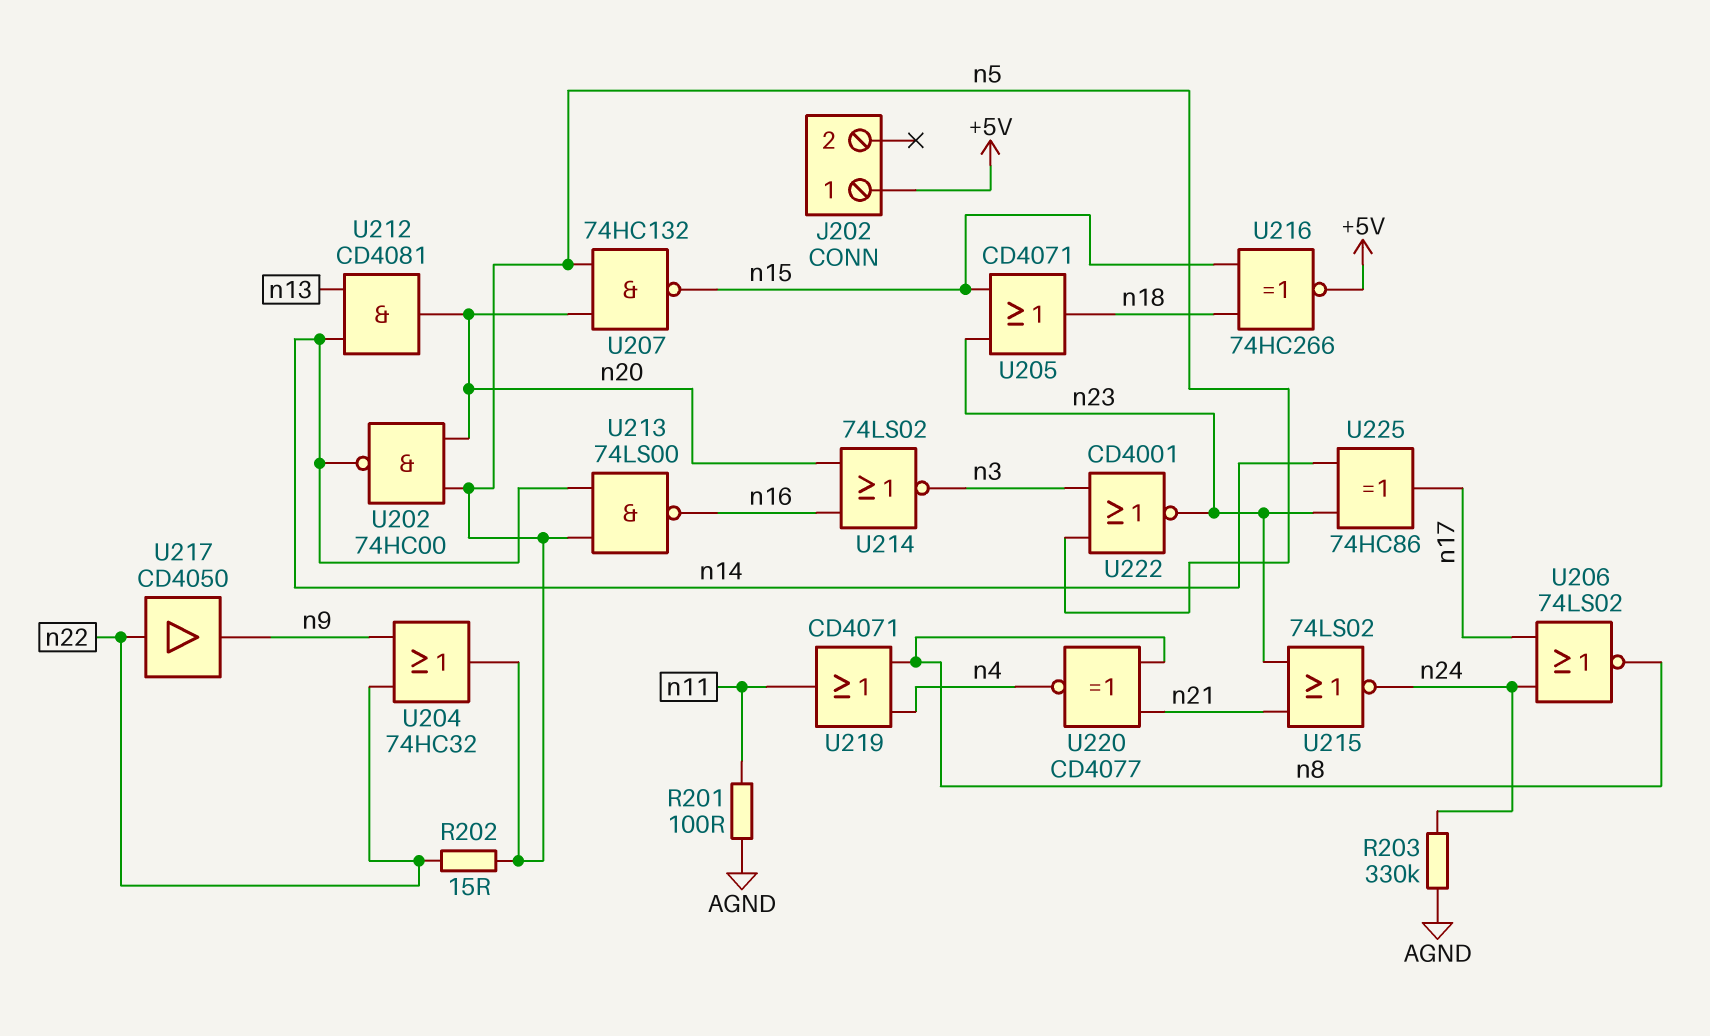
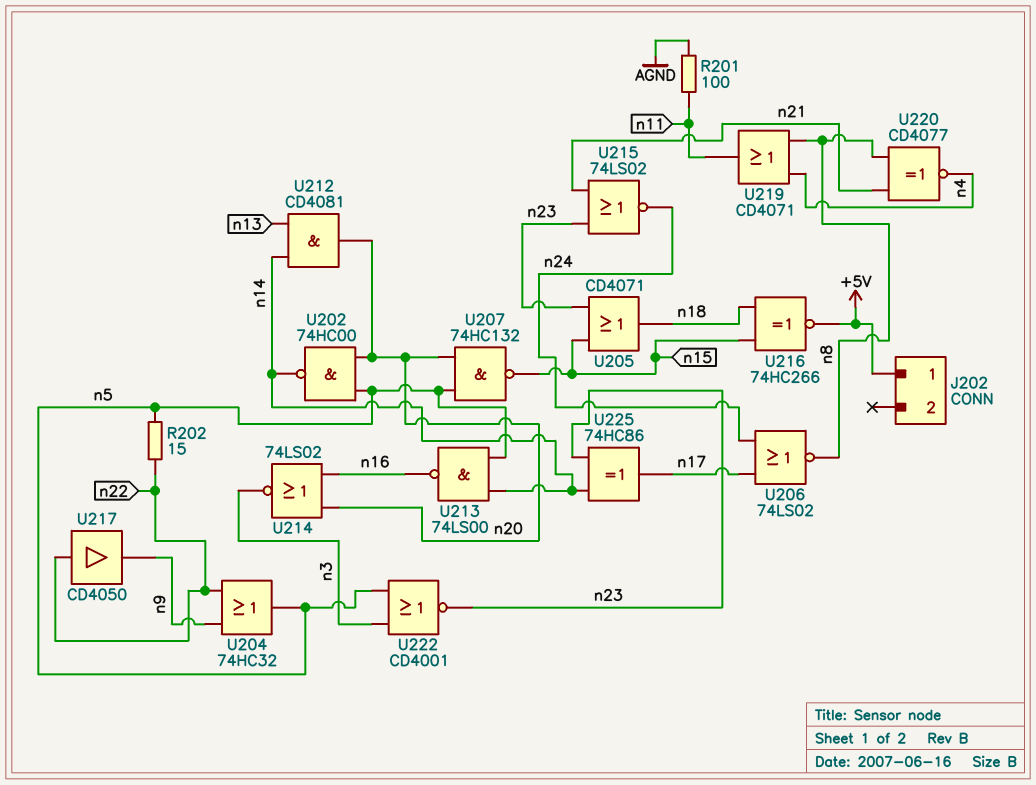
R203: 330k (AGND, n24) -> none

